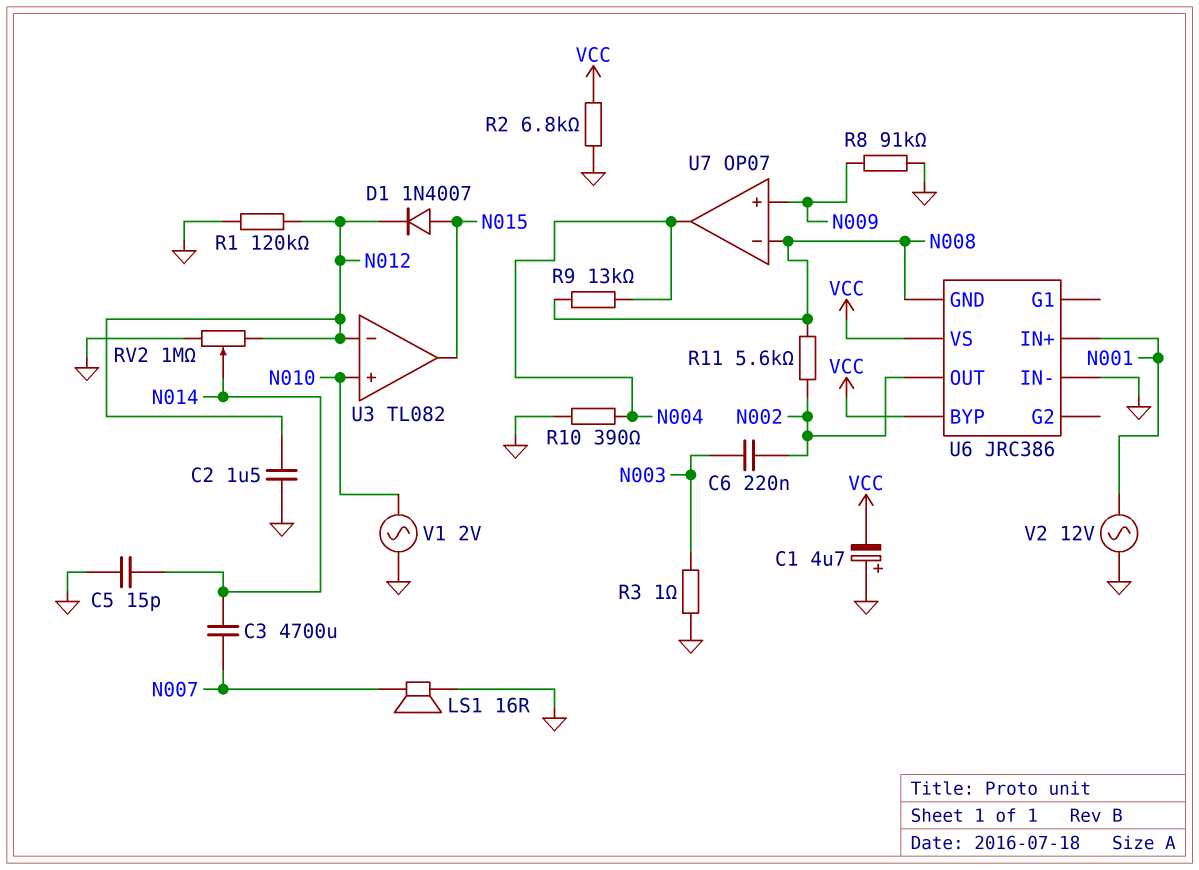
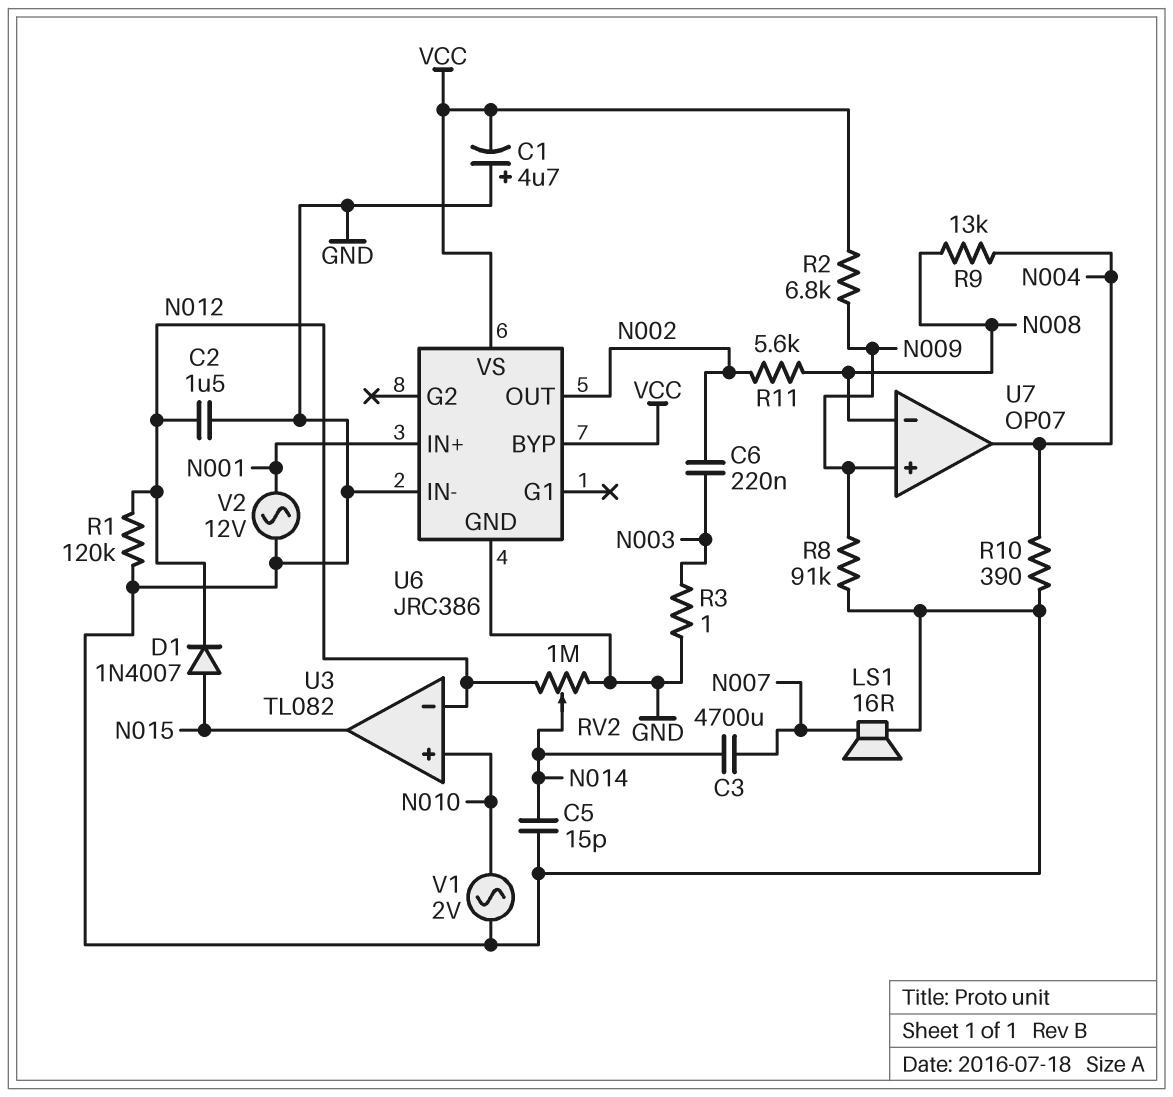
R2: 6.8k (GND, VCC) -> 6.8k (N009, VCC)
U6 pin GND: N008 -> GND

